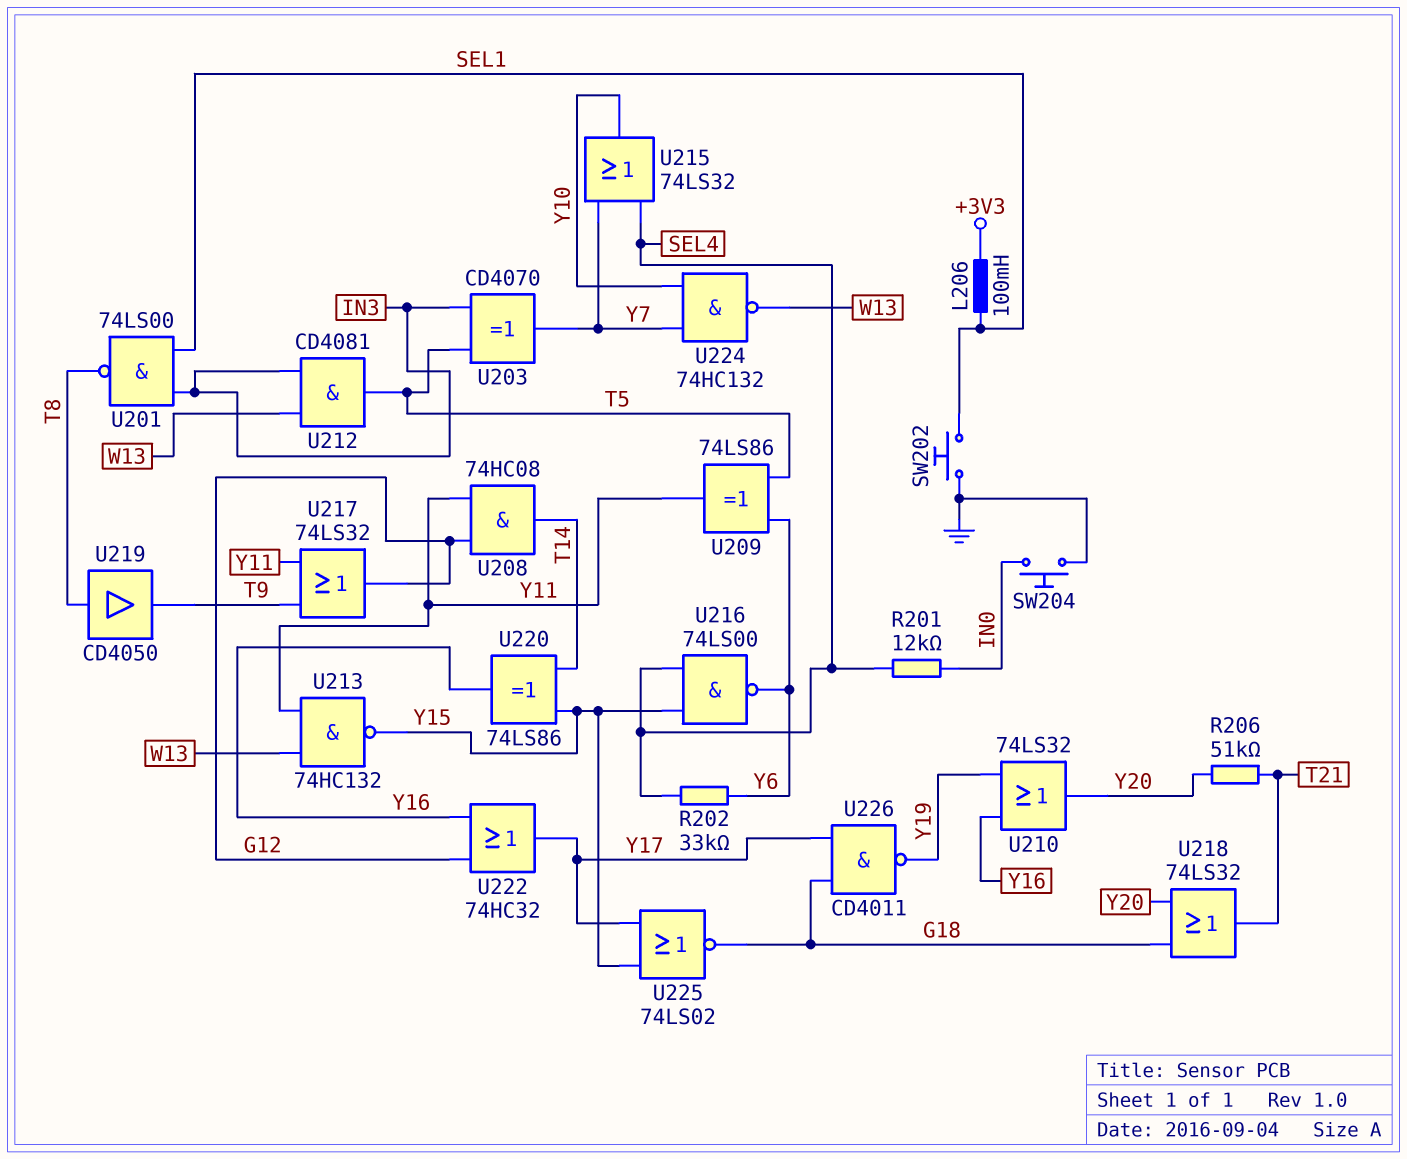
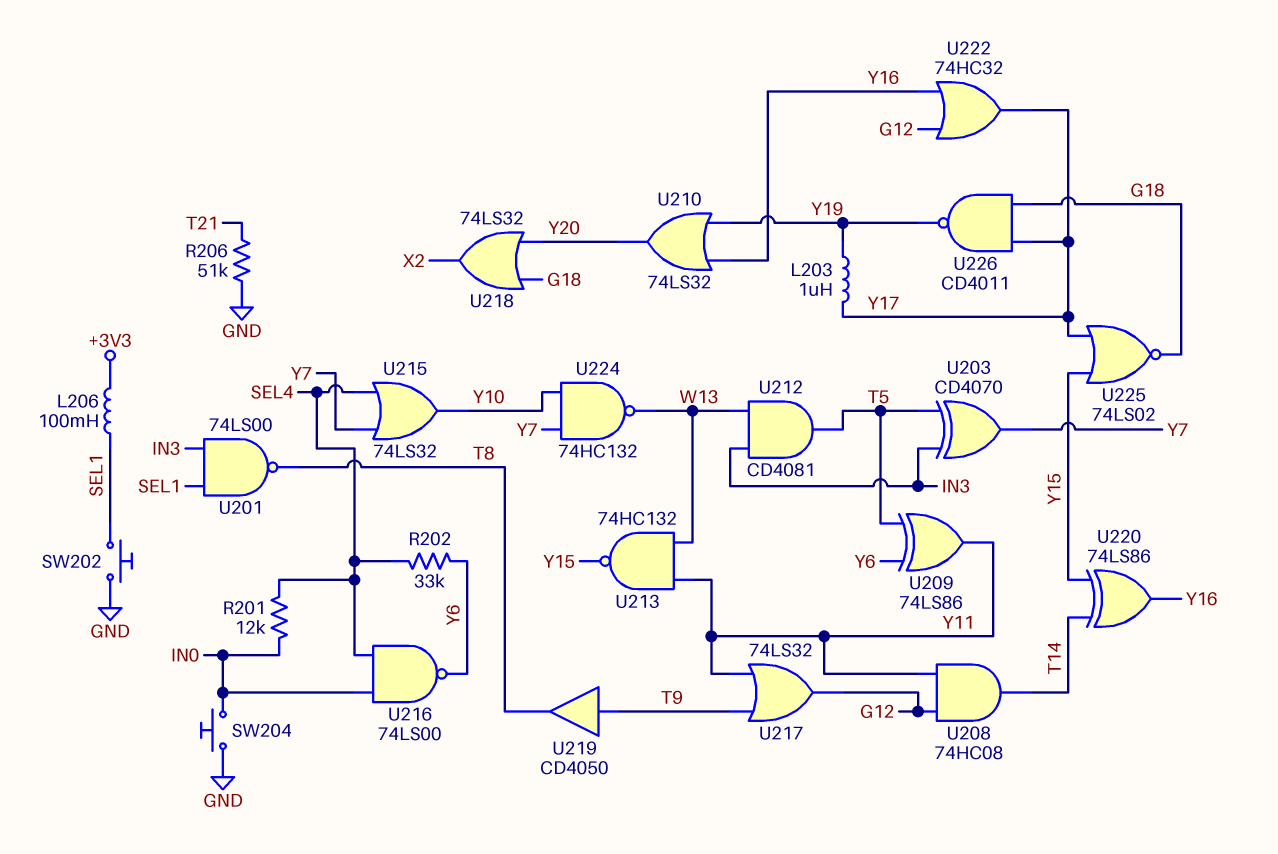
L203: none -> 1uH (Y17, Y19)
R206: 51k (T21, Y20) -> 51k (GND, T21)
U216: NAND 74LS00 (in SEL4, in Y15, out Y6) -> NAND 74LS00 (in IN0, in SEL4, out Y6)
U218: OR 74LS32 (in G18, in Y20, out T21) -> OR 74LS32 (in G18, in Y20, out X2)
U219: buffer CD4050 (in T8, out T9) -> buffer CD4050 (in T9, out T8)

